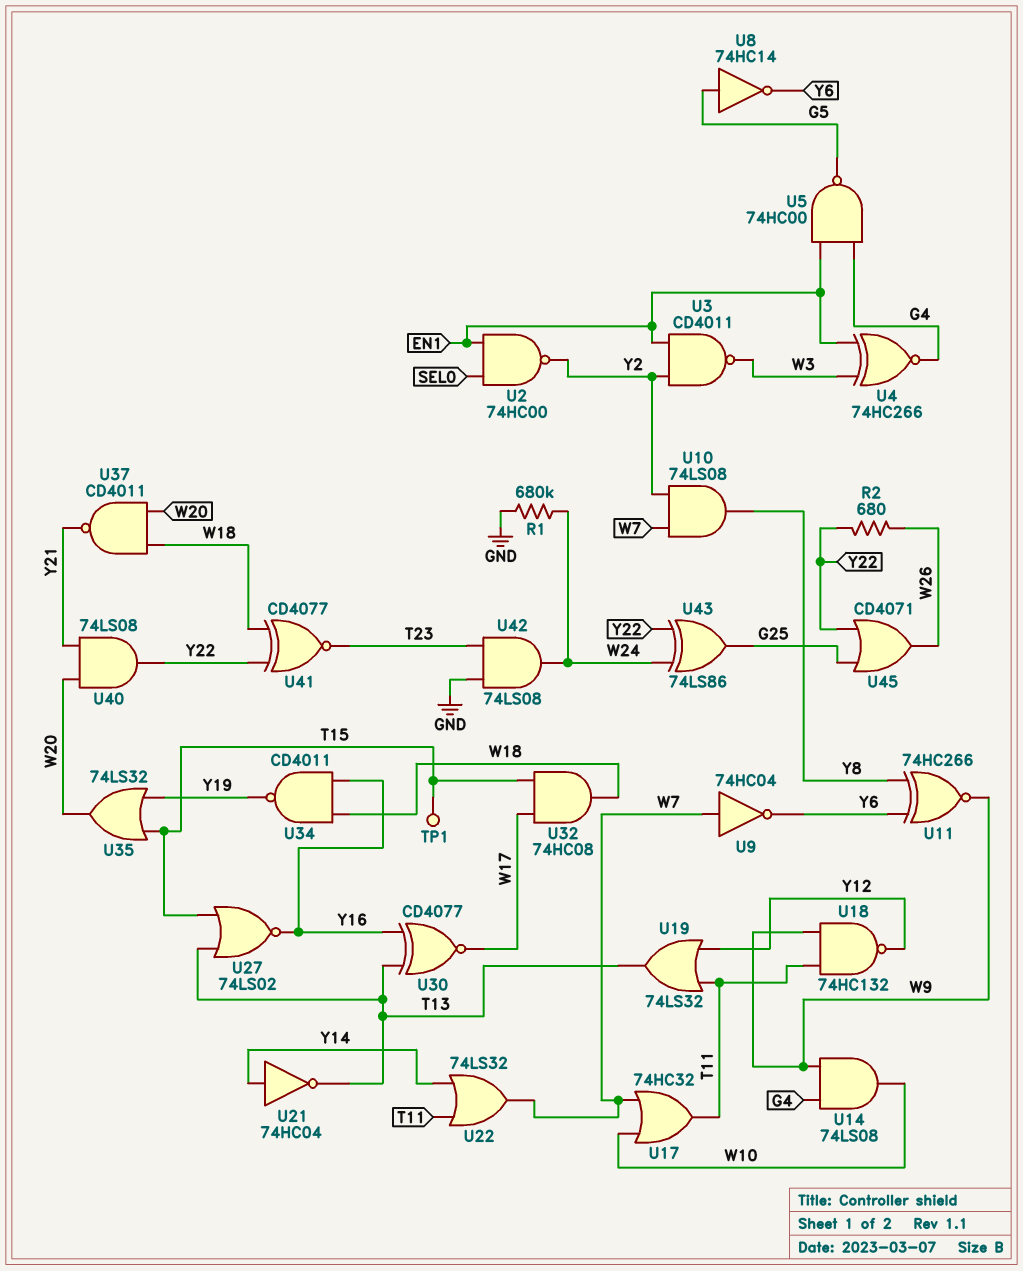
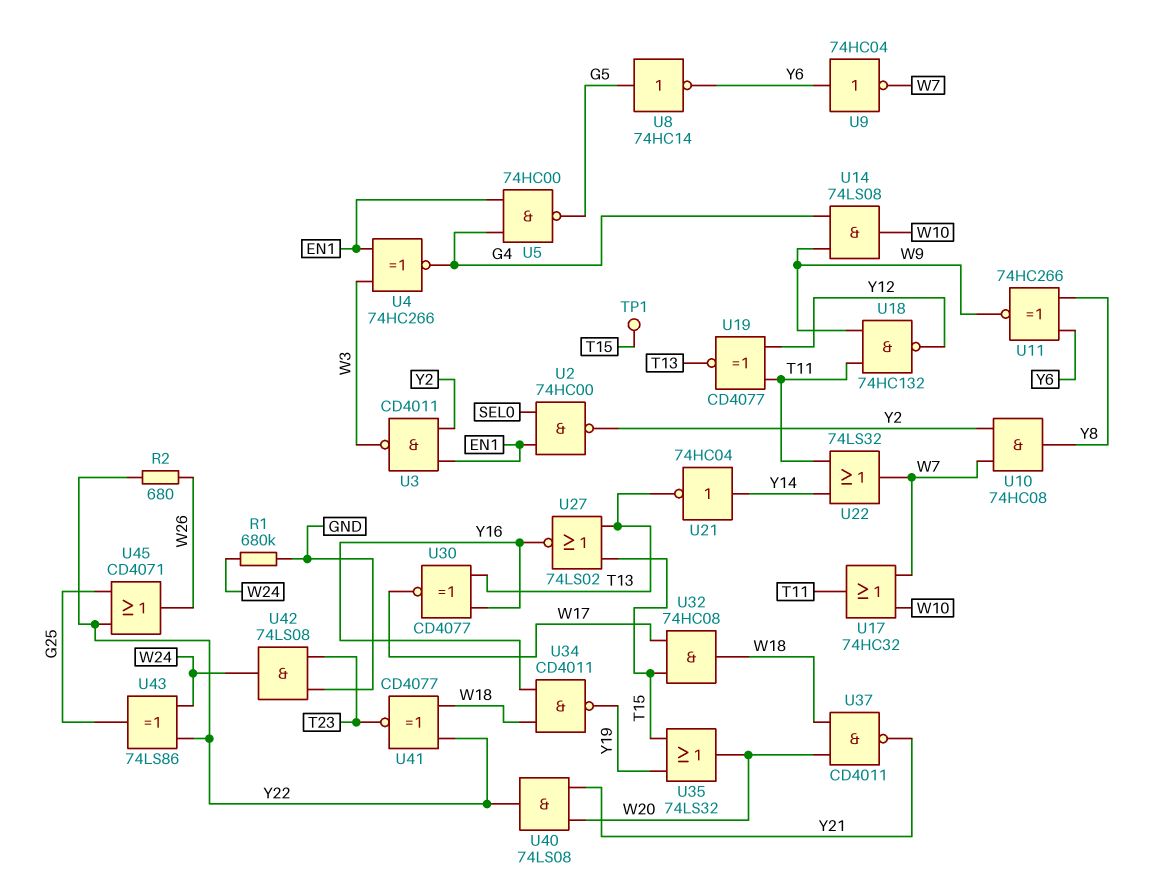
U9: NOT 74HC04 (in W7, out Y6) -> NOT 74HC04 (in Y6, out W7)
U10: AND 74LS08 (in W7, in Y2, out Y8) -> AND 74HC08 (in W7, in Y2, out Y8)
U19: OR 74LS32 (in T11, in Y12, out T13) -> XNOR CD4077 (in T11, in Y12, out T13)

